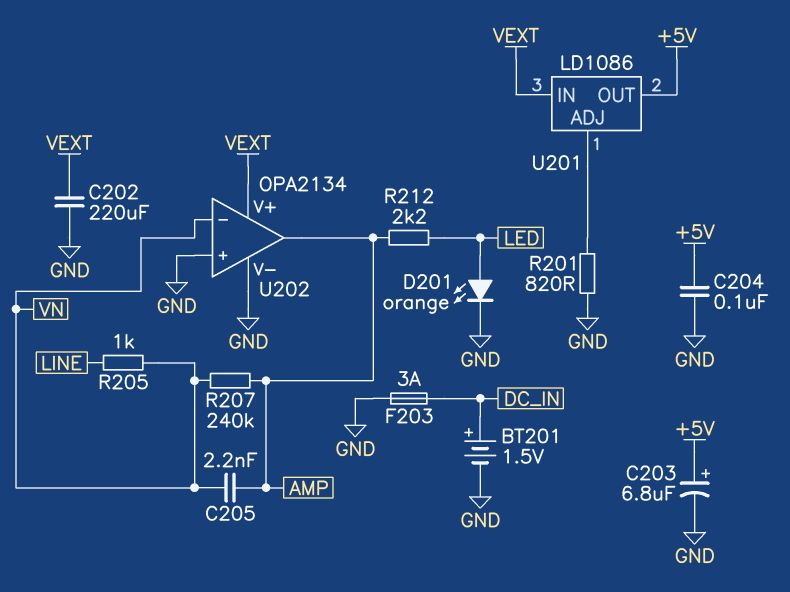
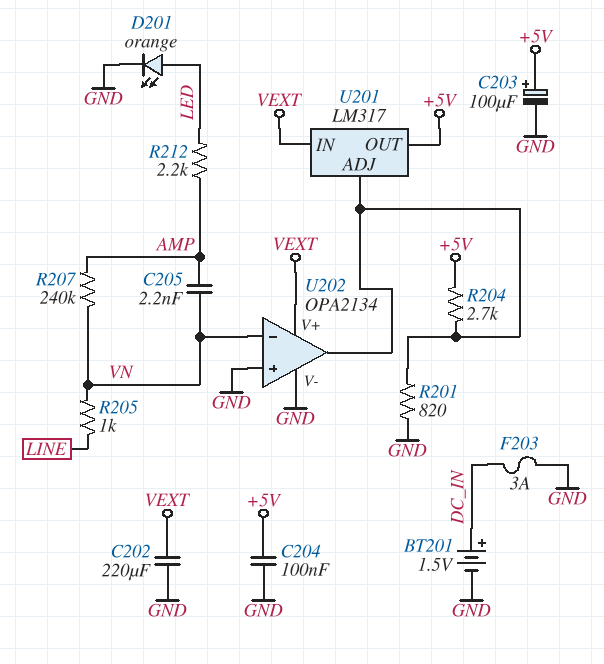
C203: 6.8uF (plus +5V, minus GND) -> 100uF (plus +5V, minus GND)
R204: none -> 2.7k (+5V, U201/ADJ)
U201: LD1086 -> LM317
U202 pin out: AMP -> U201/ADJ

